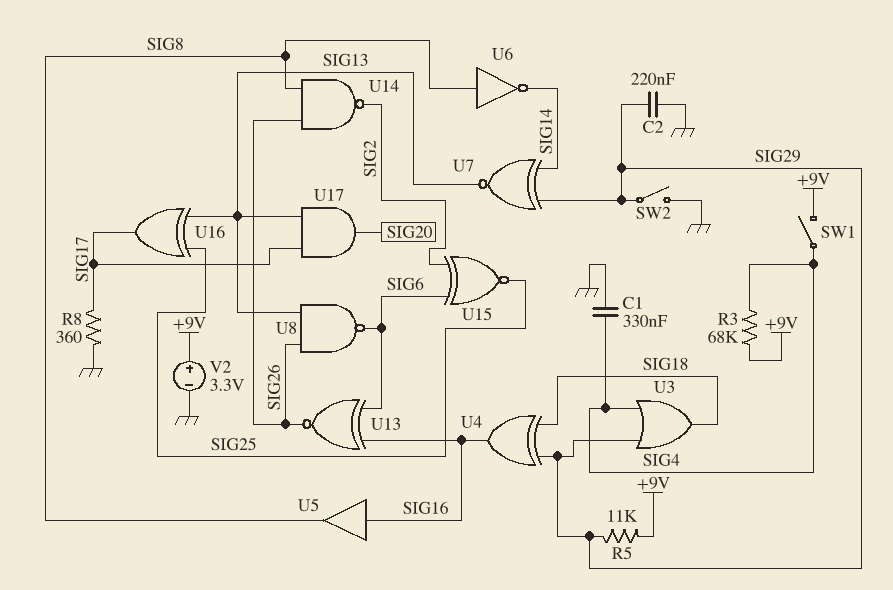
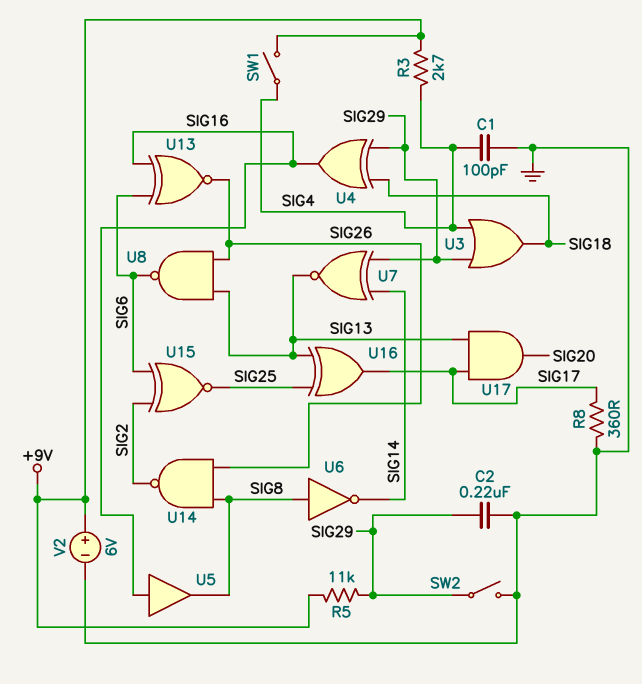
C1: 330nF (GND, SIG4) -> 100pF (GND, SIG4)
R3: 68k (+9V, SIG4) -> 2.7k (+9V, SIG4)
V2: 3.3V (plus +9V, minus GND) -> 6V (plus +9V, minus GND)

